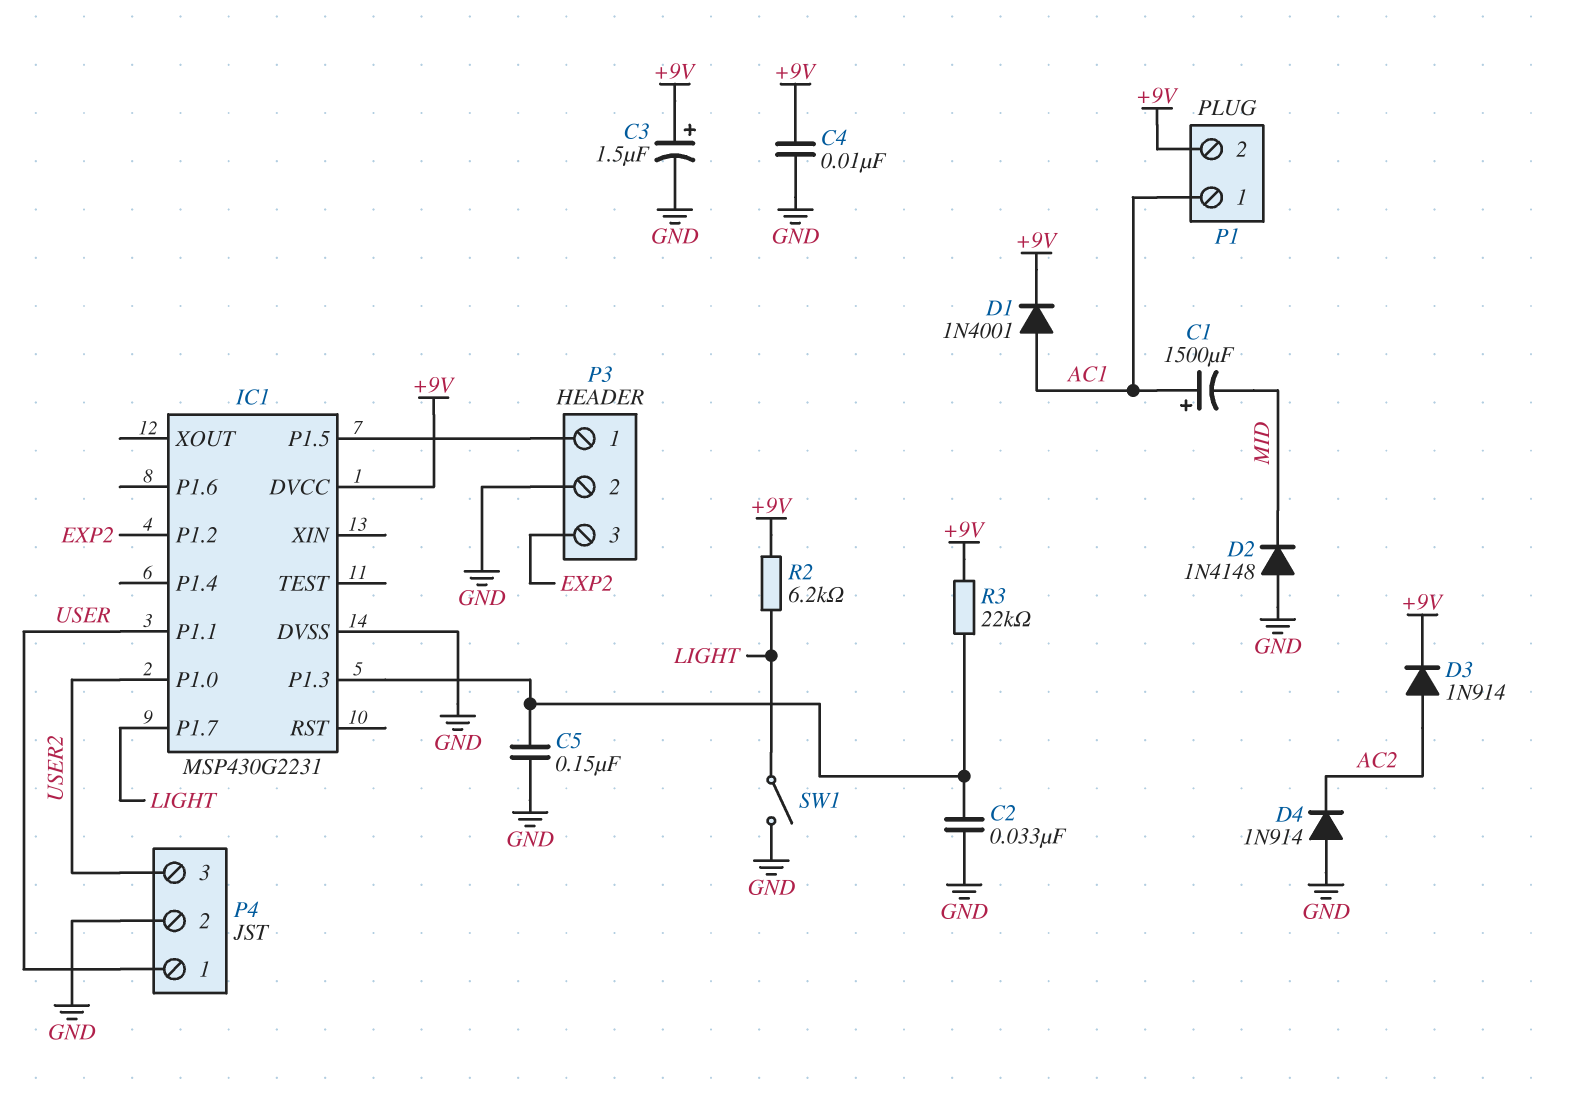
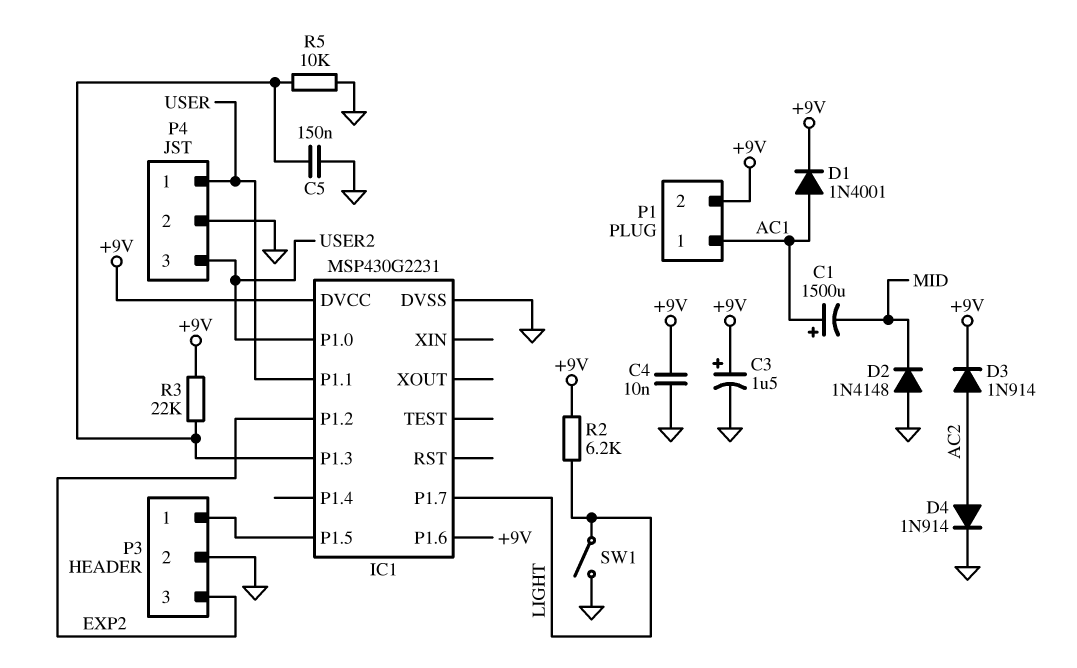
C2: 33nF (GND, IC1/P1.3) -> none
D4: diode 1N914 (A GND, K AC2) -> diode 1N914 (A AC2, K GND)
IC1 pin P1.6: none -> +9V
R5: none -> 10k (GND, IC1/P1.3)

